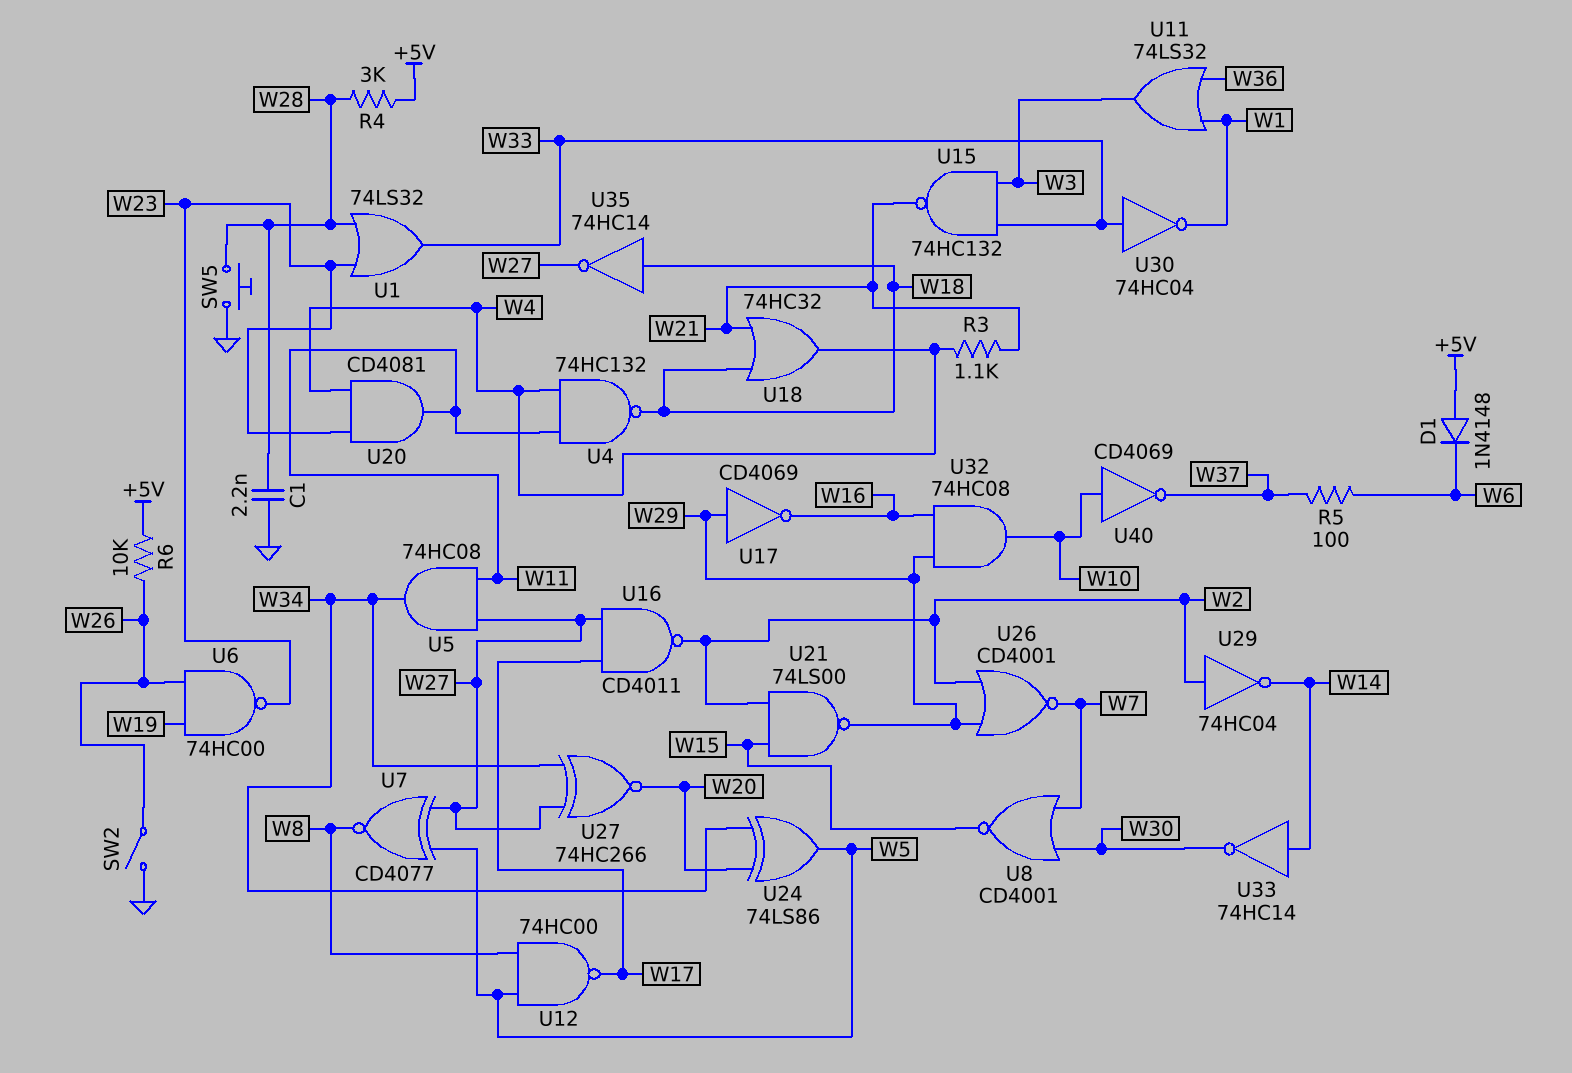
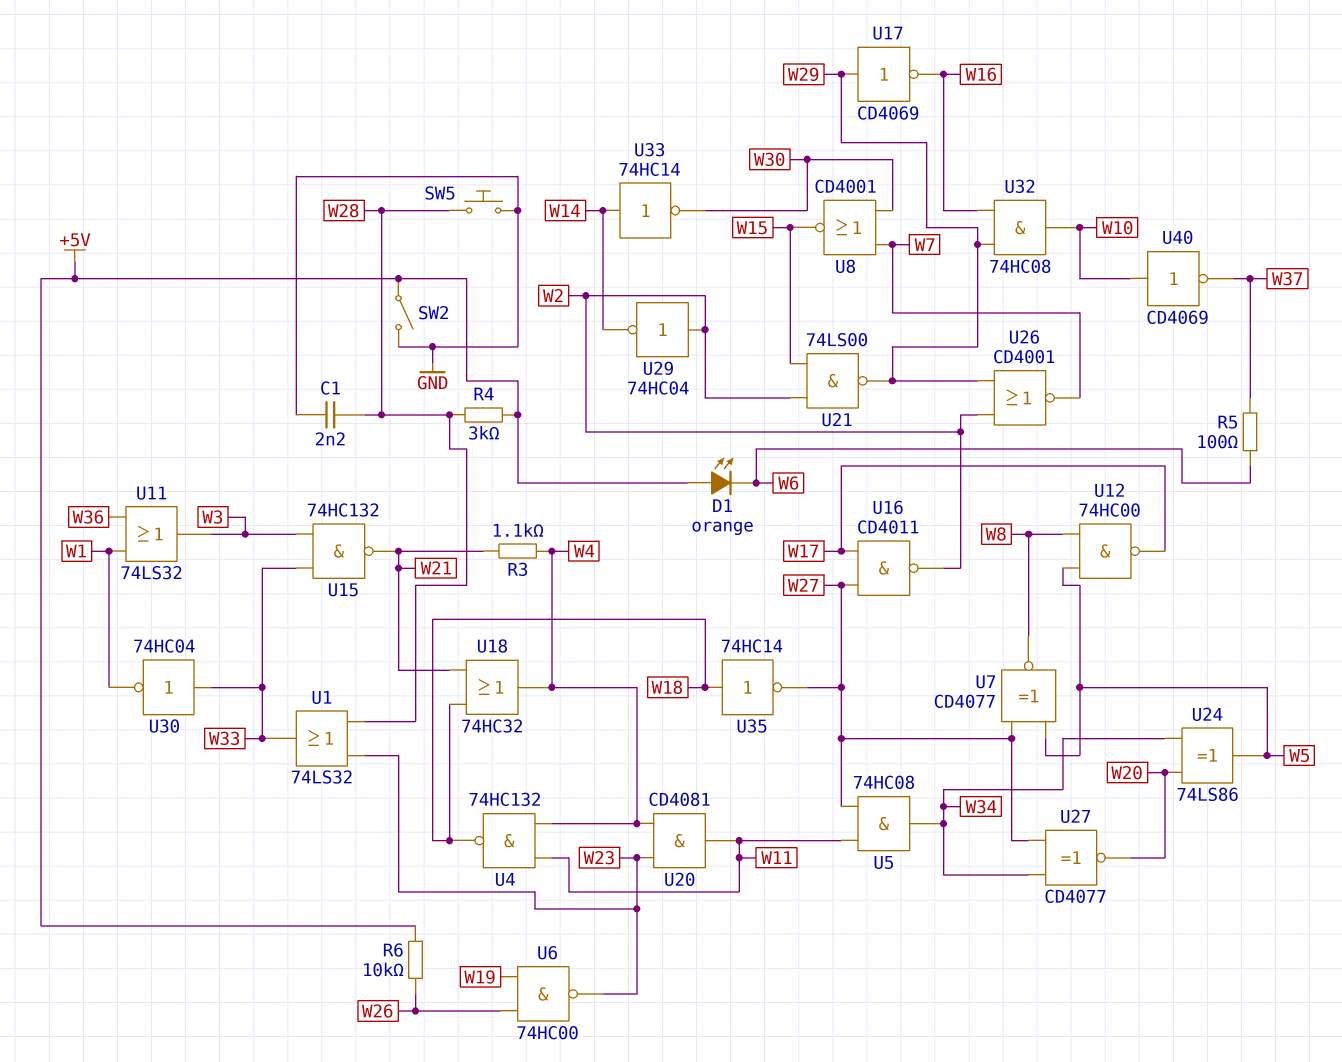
D1: diode 1N4148 (A +5V, K W6) -> LED orange (A +5V, K W6)
SW2: switch (GND, W26) -> switch (+5V, GND)
U27: XNOR 74HC266 (in W27, in W34, out W20) -> XNOR CD4077 (in W27, in W34, out W20)

